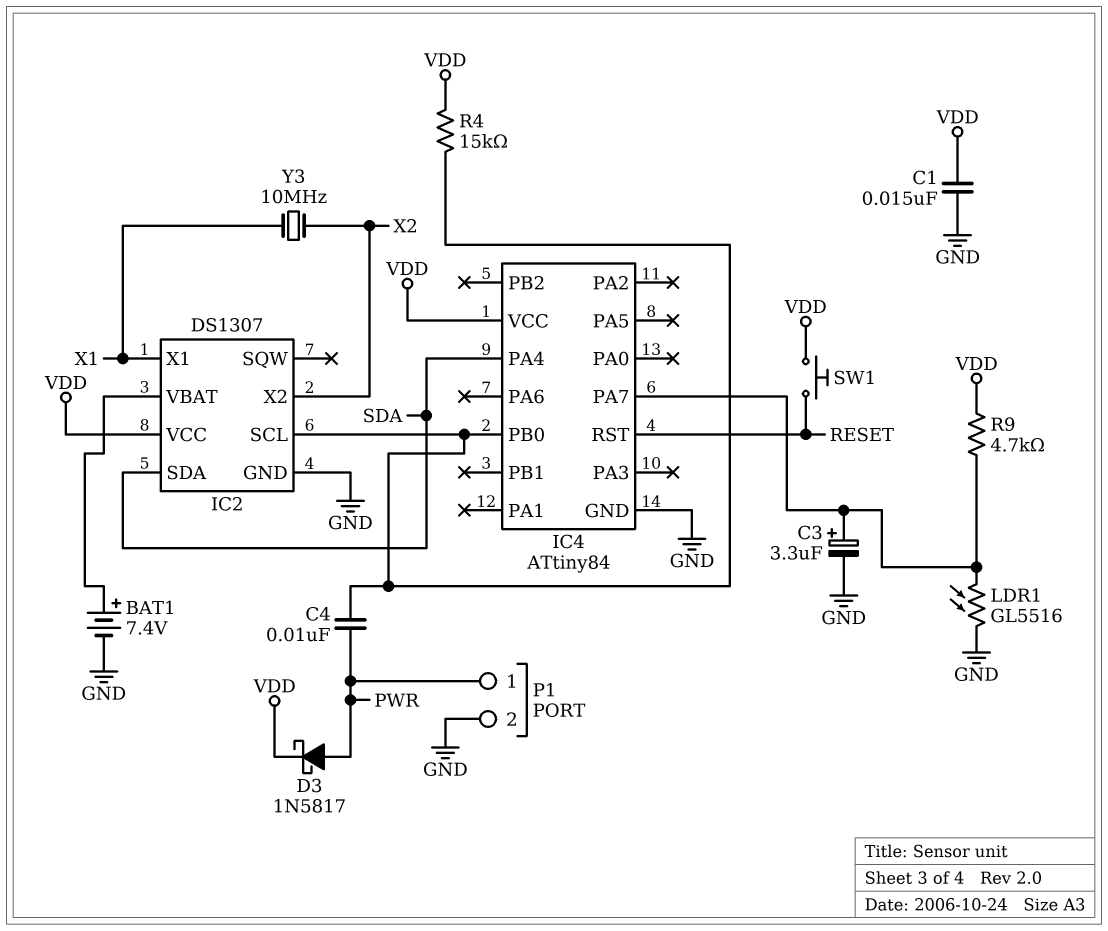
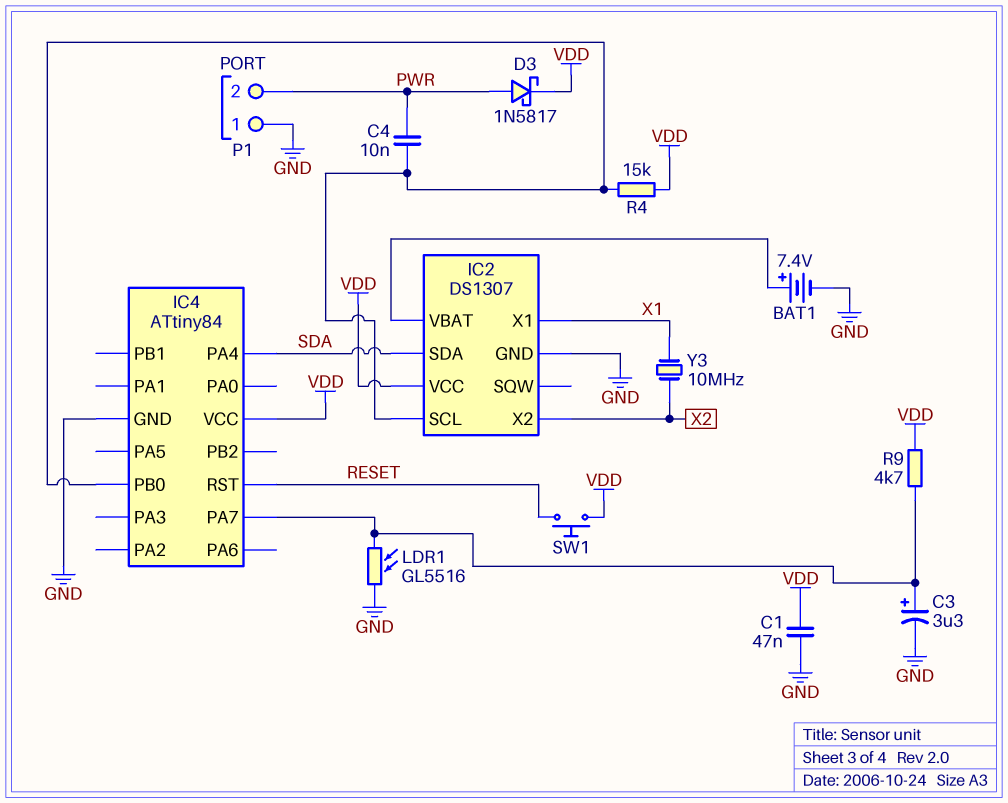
C1: 15nF (GND, VDD) -> 47nF (GND, VDD)
P1 pin 1: PWR -> GND
P1 pin 2: GND -> PWR

